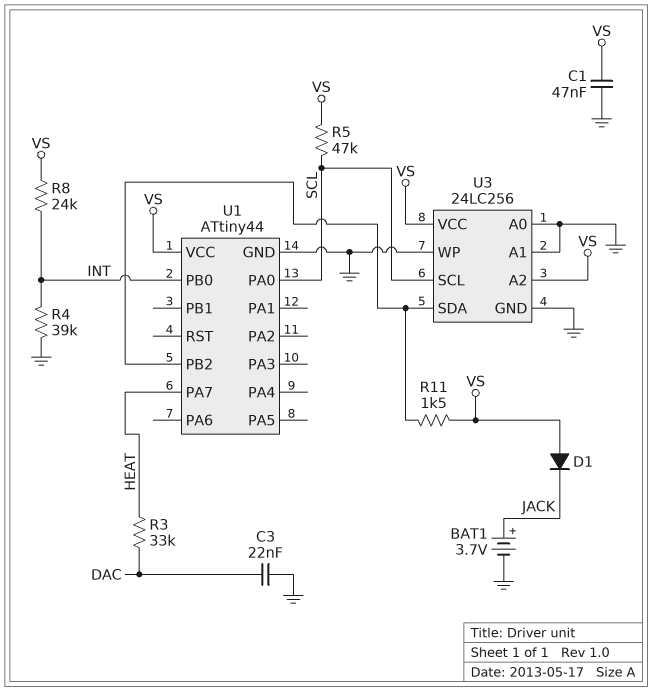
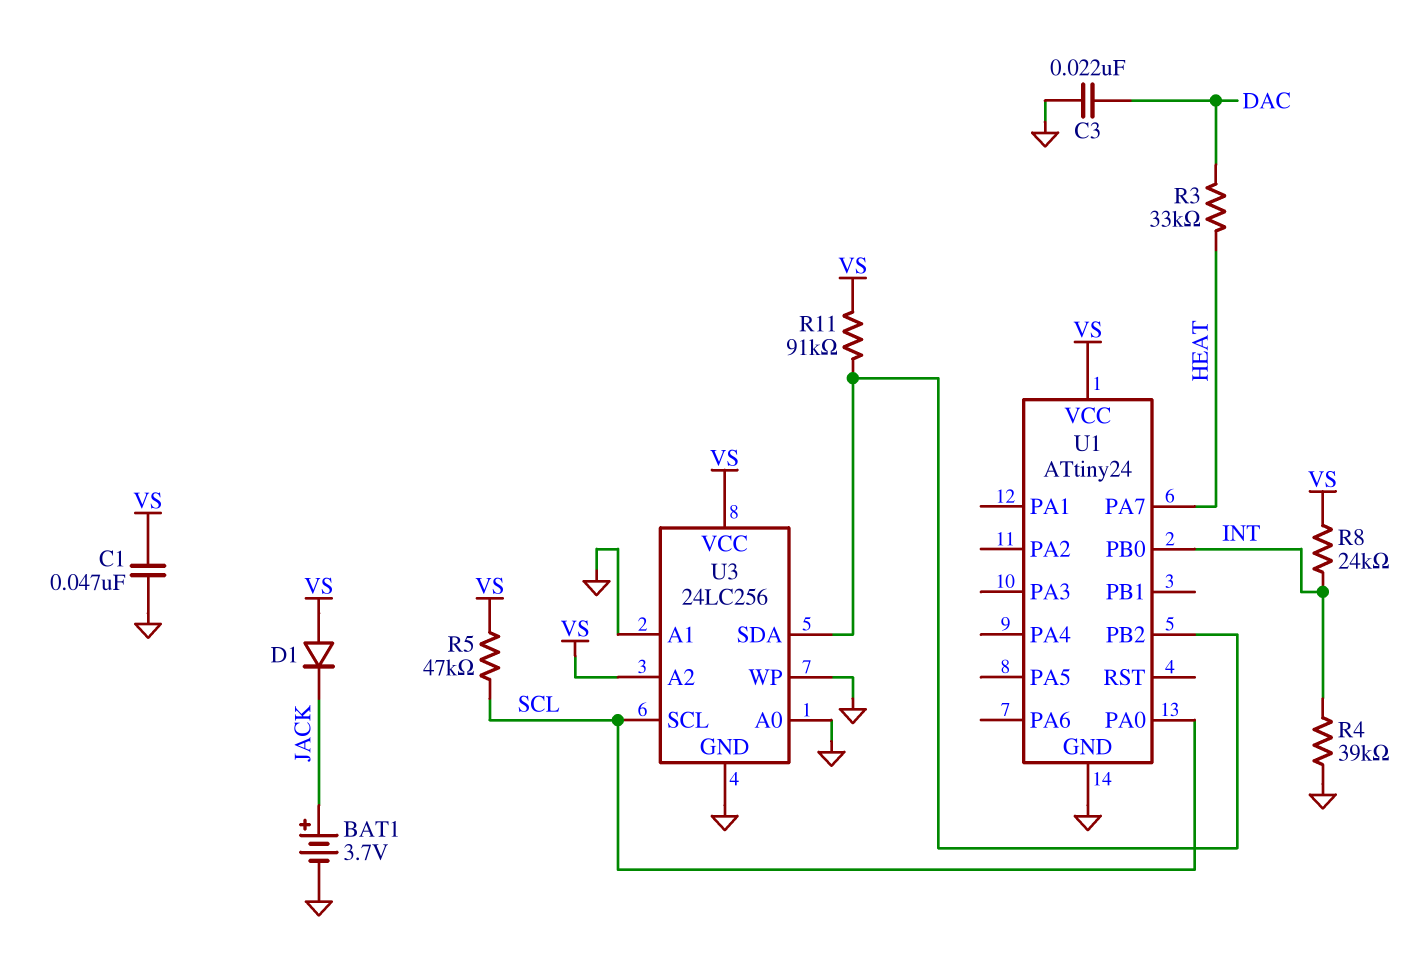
R11: 1.5k (U1/PB2, VS) -> 91k (U1/PB2, VS)
U1: ATtiny44 -> ATtiny24

